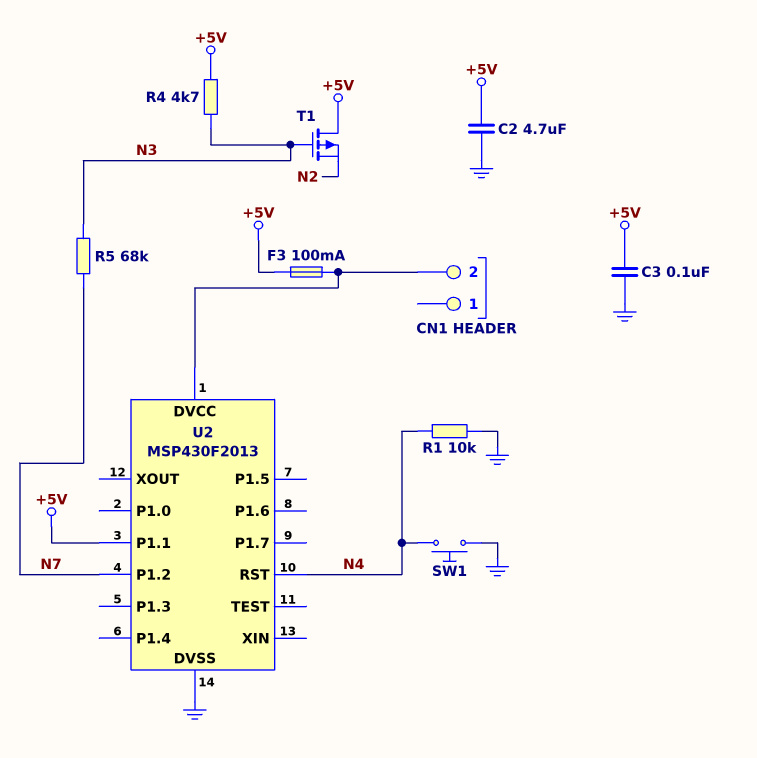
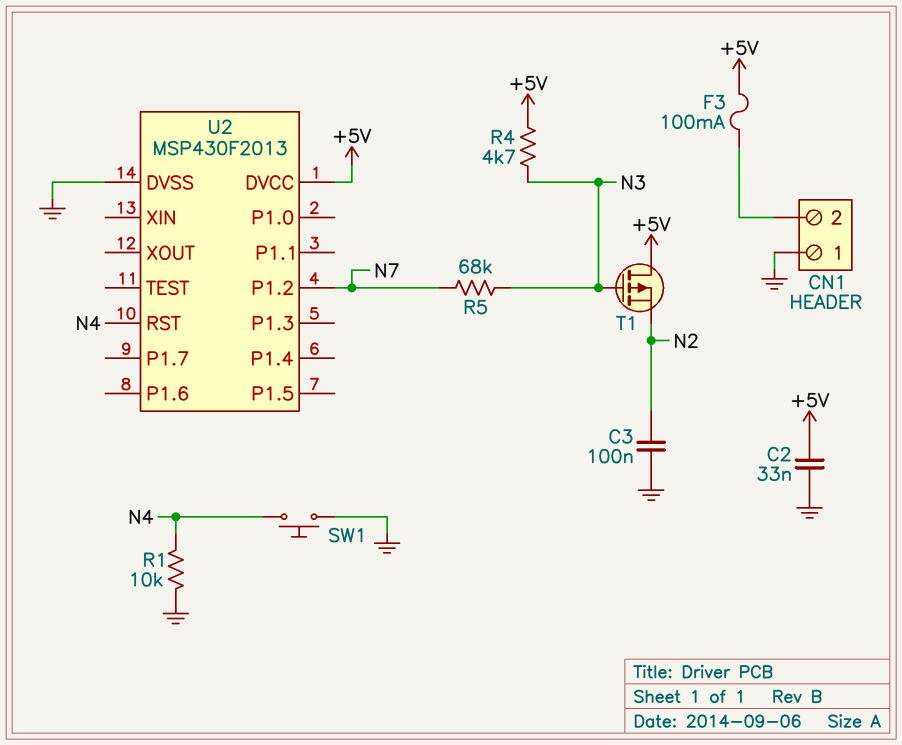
C2: 4.7uF (+5V, GND) -> 33nF (+5V, GND)
C3: 100nF (+5V, GND) -> 100nF (GND, N2)
CN1 pin 1: none -> GND
U2 pin DVCC: CN1/2 -> +5V
U2 pin P1.1: +5V -> none

